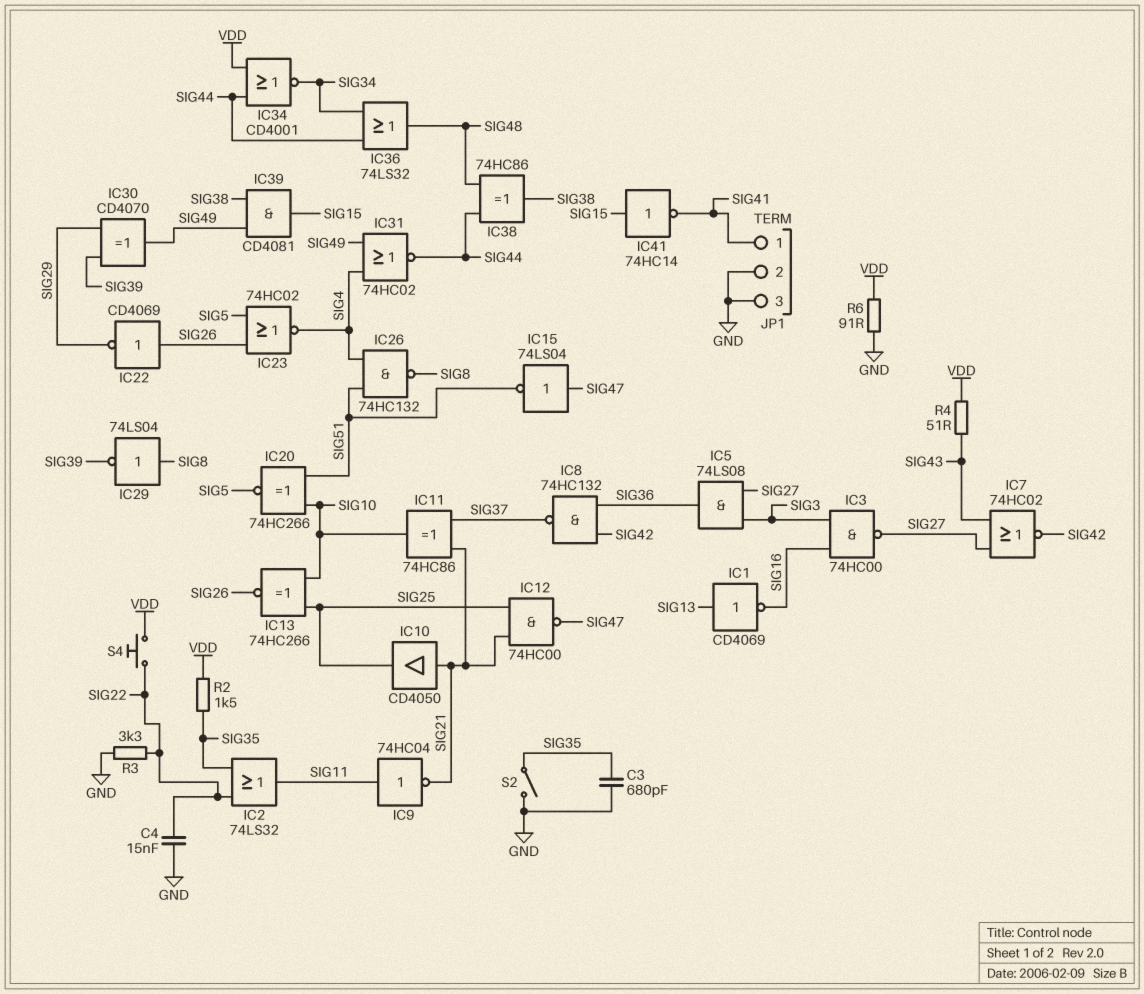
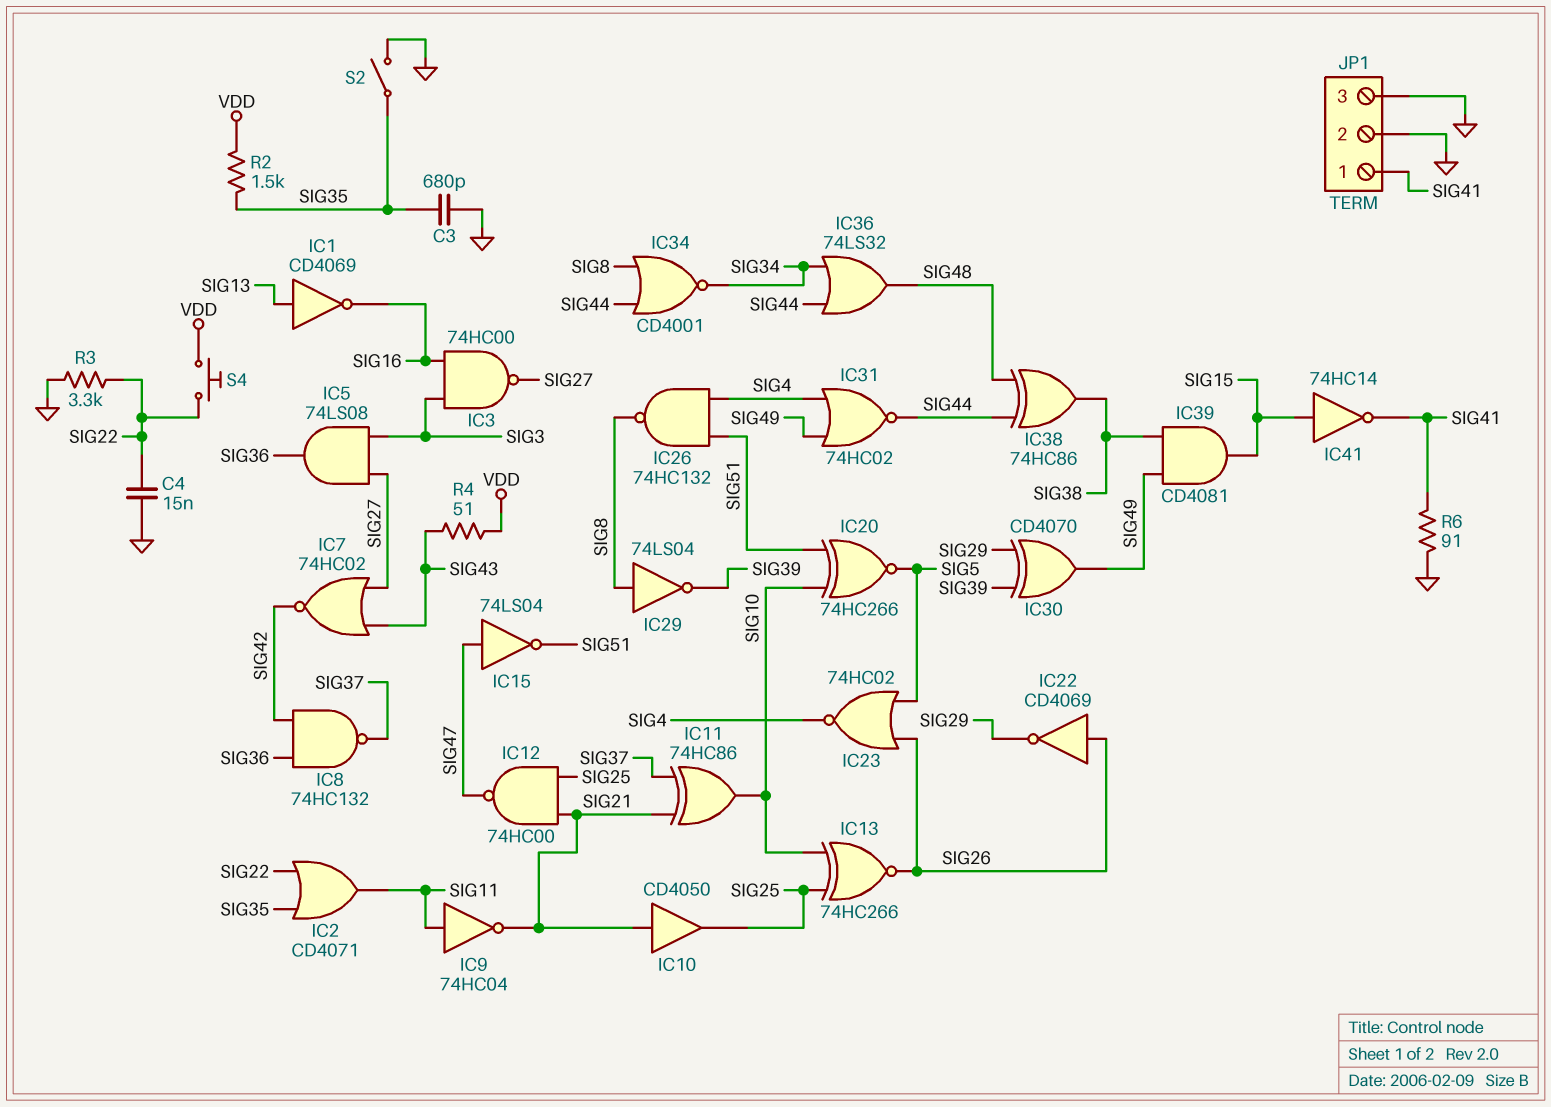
IC2: OR 74LS32 (in SIG22, in SIG35, out SIG11) -> OR CD4071 (in SIG22, in SIG35, out SIG11)
IC34: NOR CD4001 (in SIG44, in VDD, out SIG34) -> NOR CD4001 (in SIG8, in SIG44, out SIG34)
R6: 91 (GND, VDD) -> 91 (GND, SIG41)

